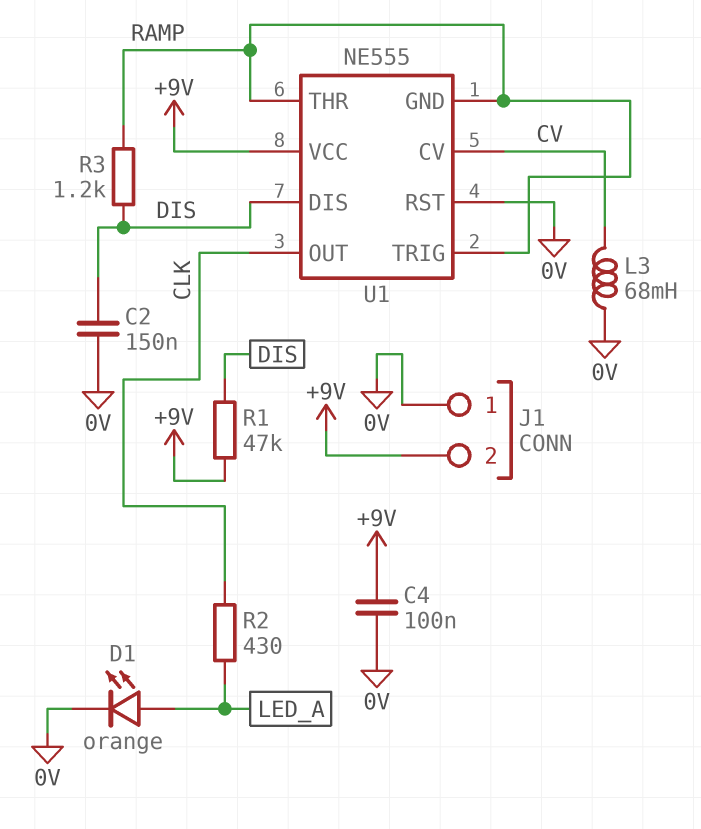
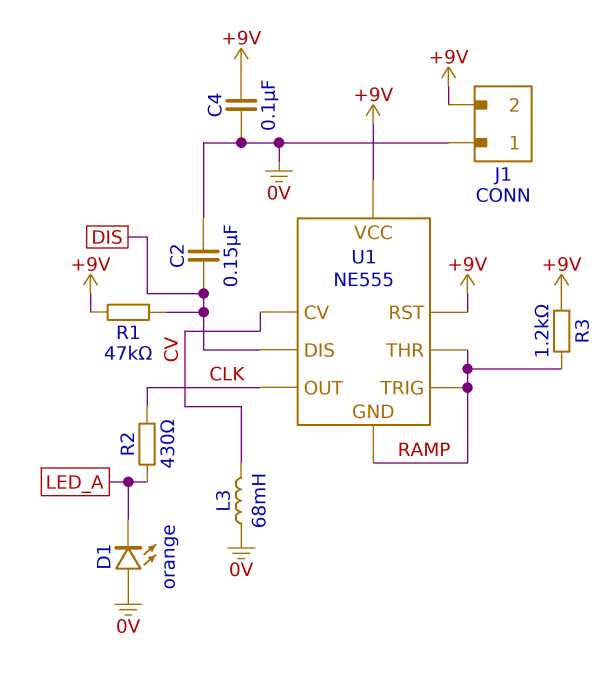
D1: LED orange (A LED_A, K 0V) -> LED orange (A 0V, K LED_A)
R3: 1.2k (DIS, RAMP) -> 1.2k (+9V, RAMP)
U1 pin RST: 0V -> +9V

